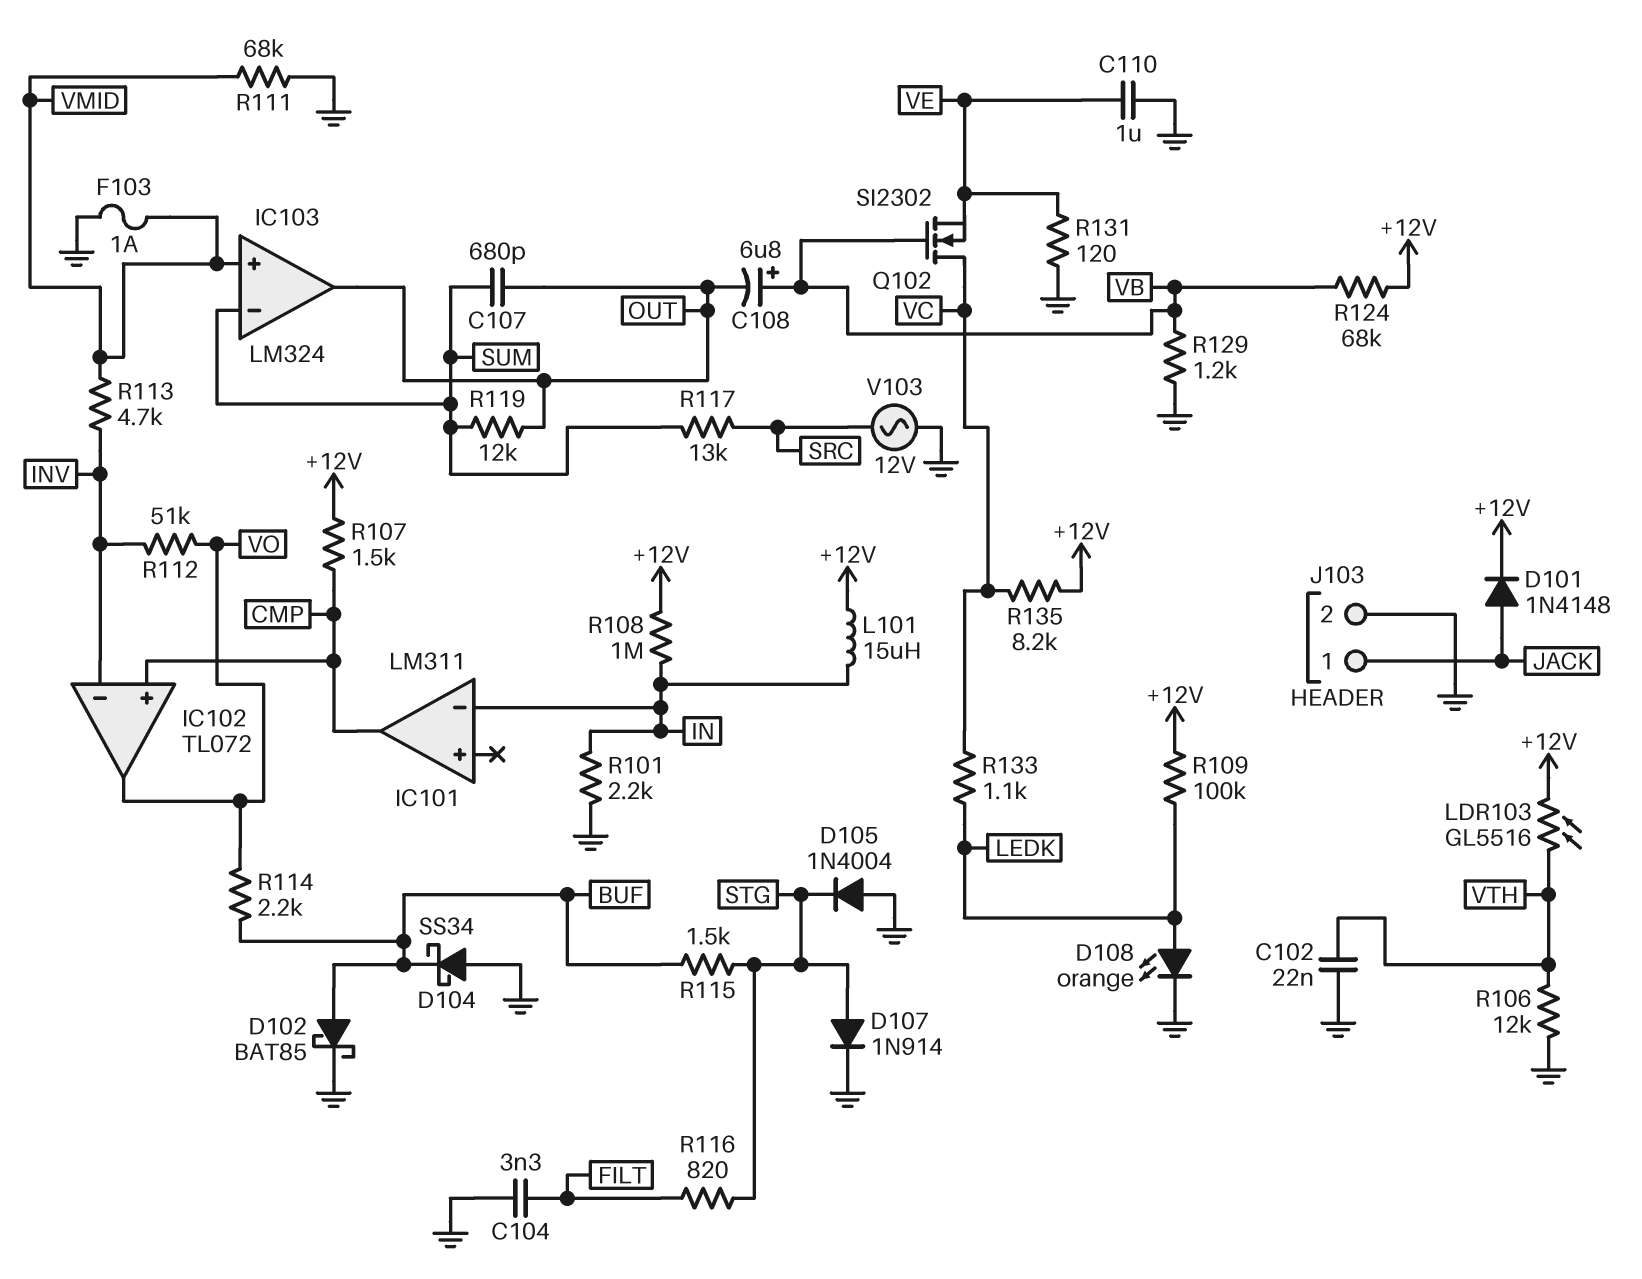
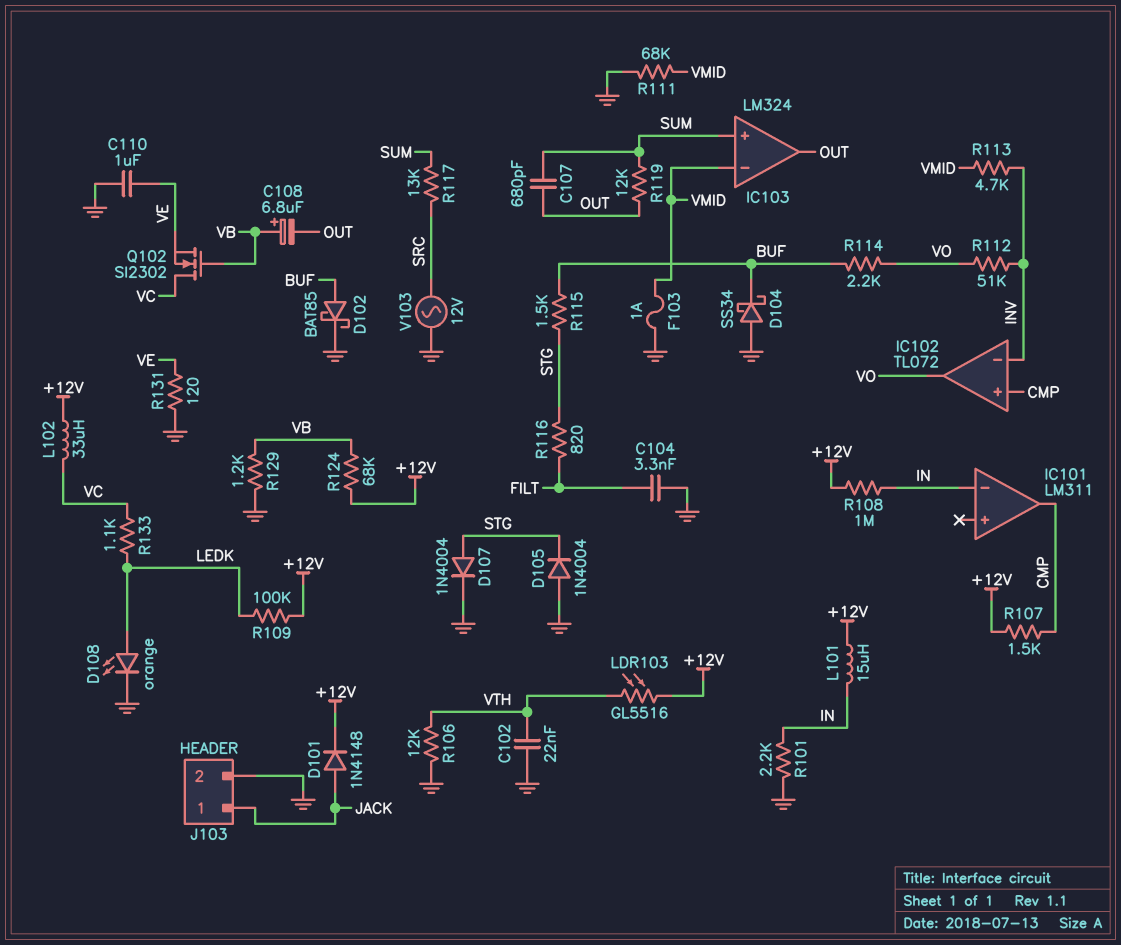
D107: diode 1N914 (A STG, K GND) -> diode 1N4004 (A STG, K GND)
IC103 pin in+: VMID -> SUM
IC103 pin in-: SUM -> VMID
L102: none -> 33uH (+12V, VC)
R135: 8.2k (+12V, VC) -> none

